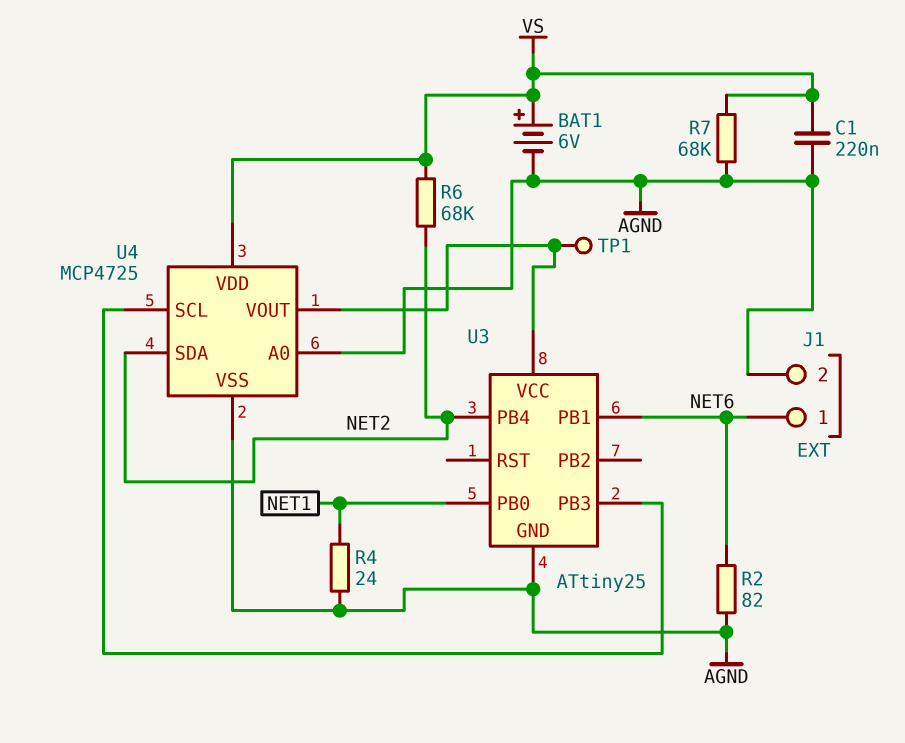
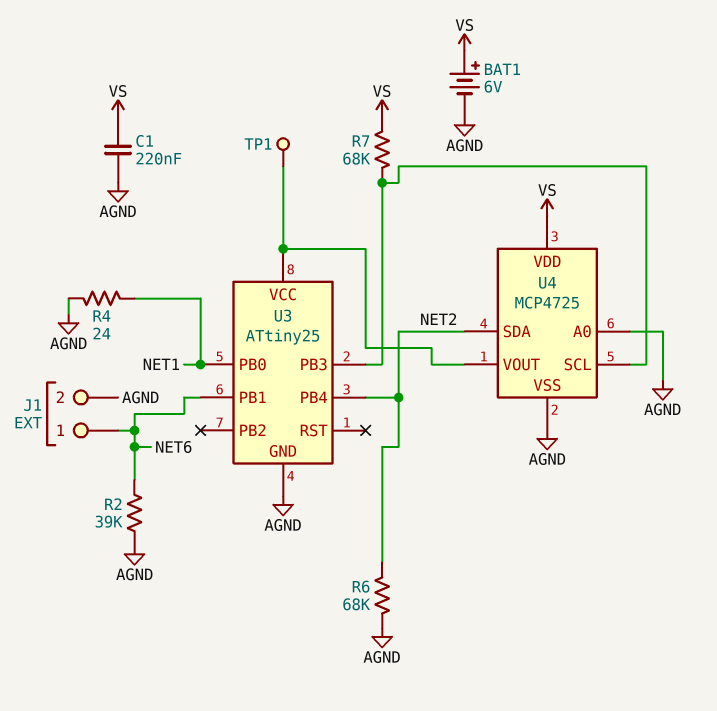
R2: 82 (AGND, NET6) -> 39k (AGND, NET6)
R6: 68k (NET2, VS) -> 68k (AGND, NET2)
R7: 68k (AGND, VS) -> 68k (U3/PB3, VS)

